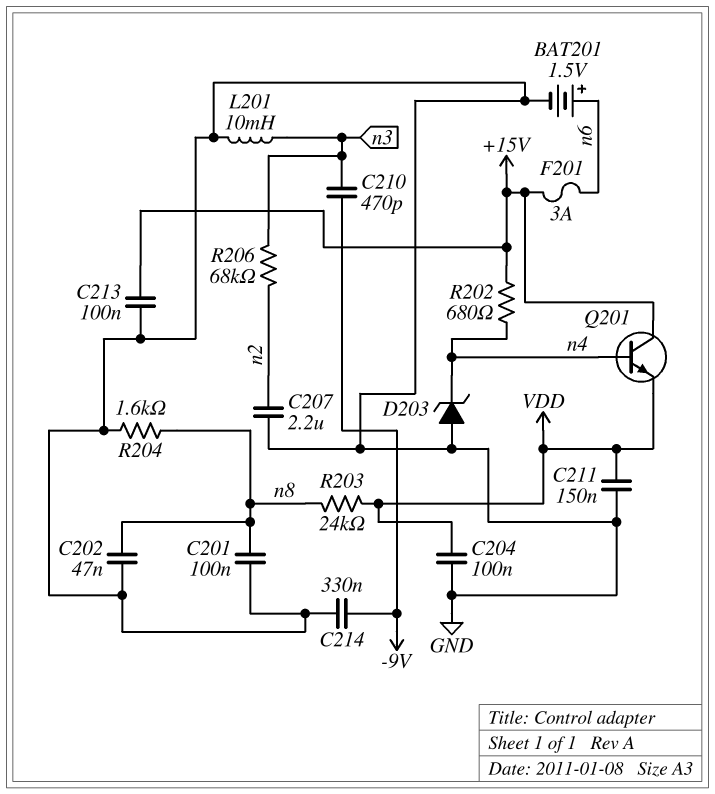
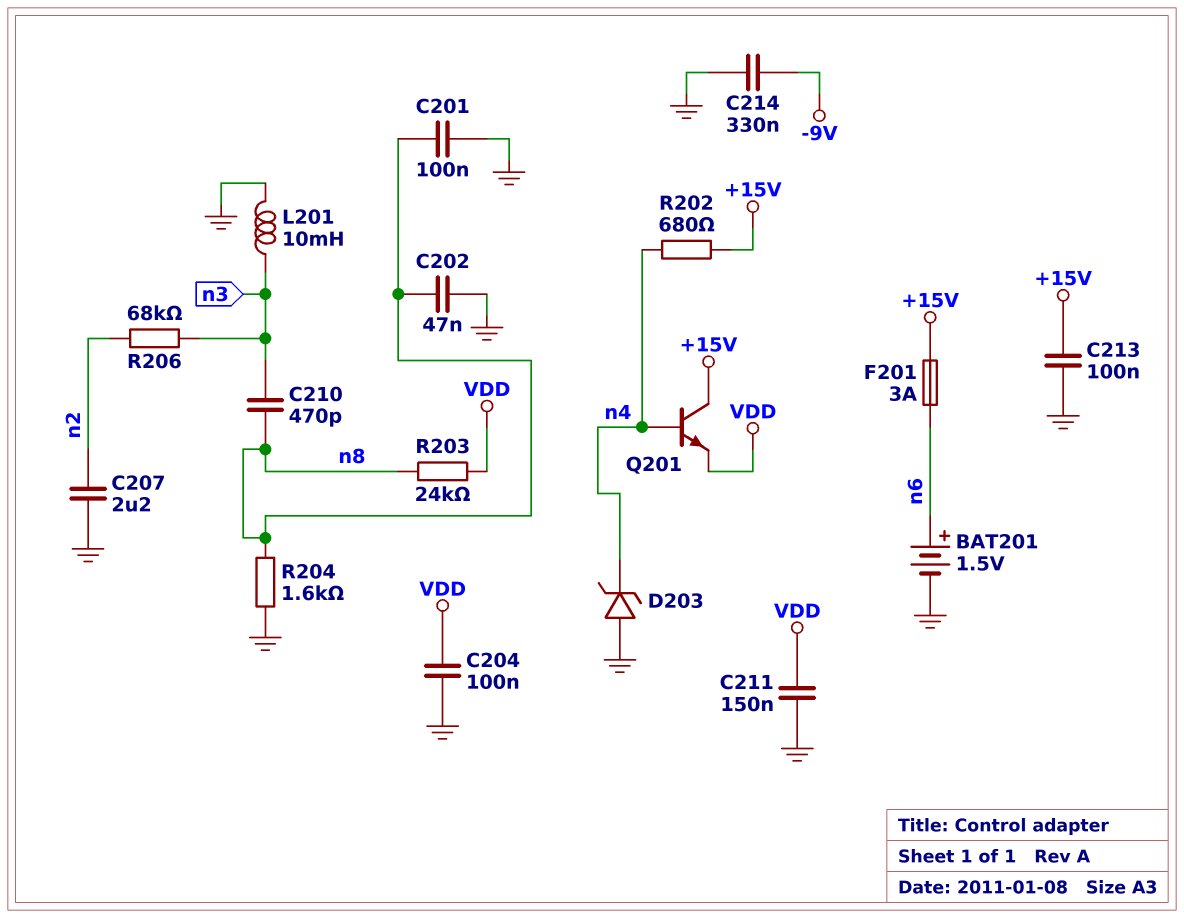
C210: 470pF (-9V, n3) -> 470pF (n3, n8)

